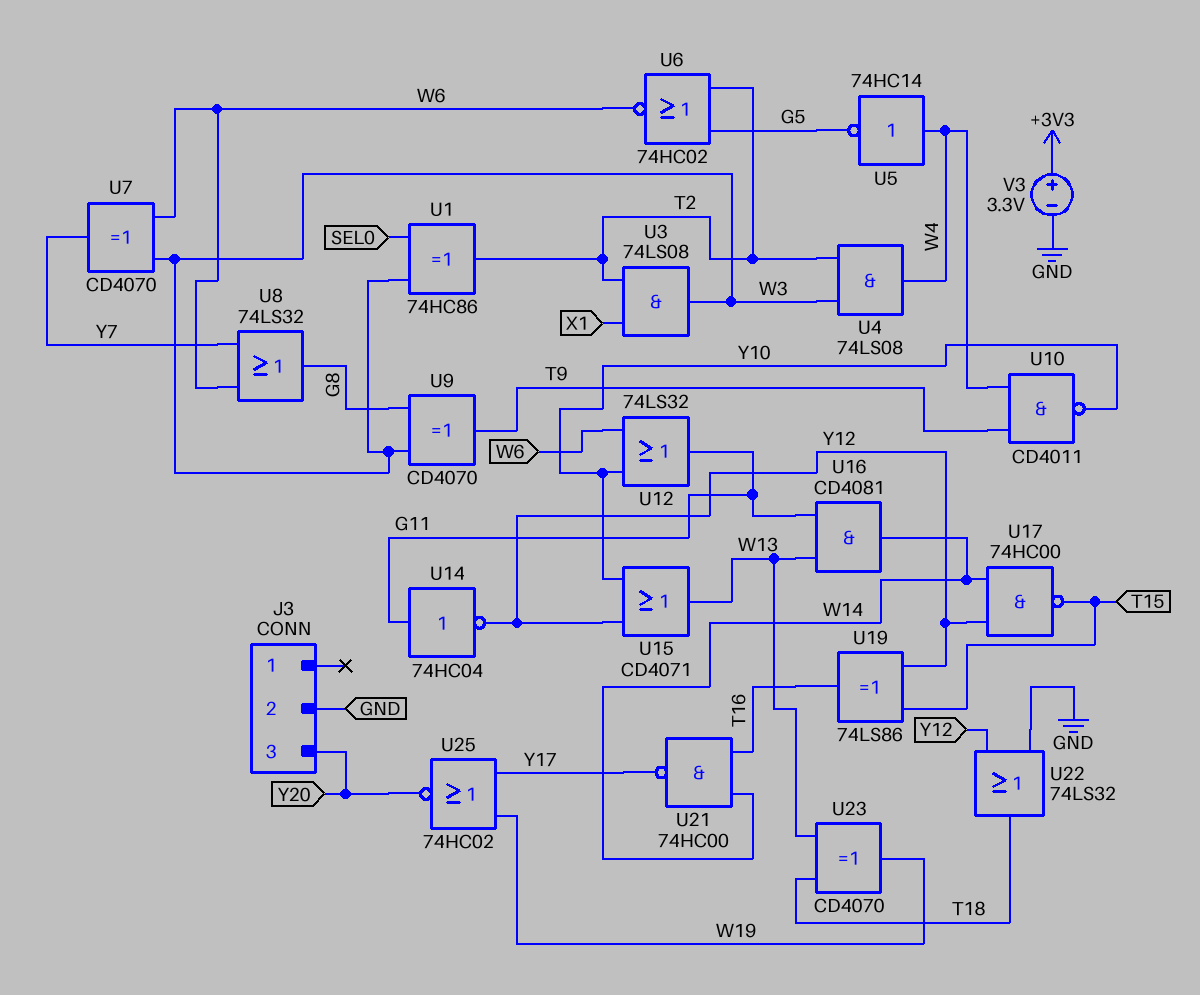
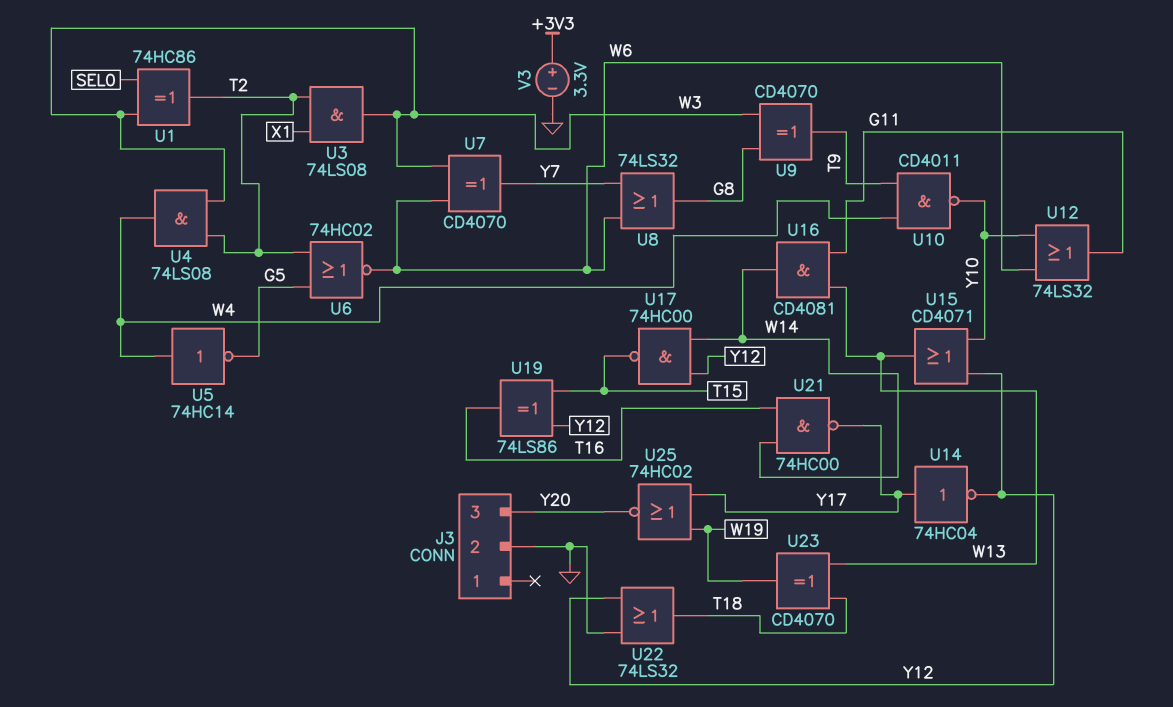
U14: NOT 74HC04 (in G11, out Y12) -> NOT 74HC04 (in Y17, out Y12)

